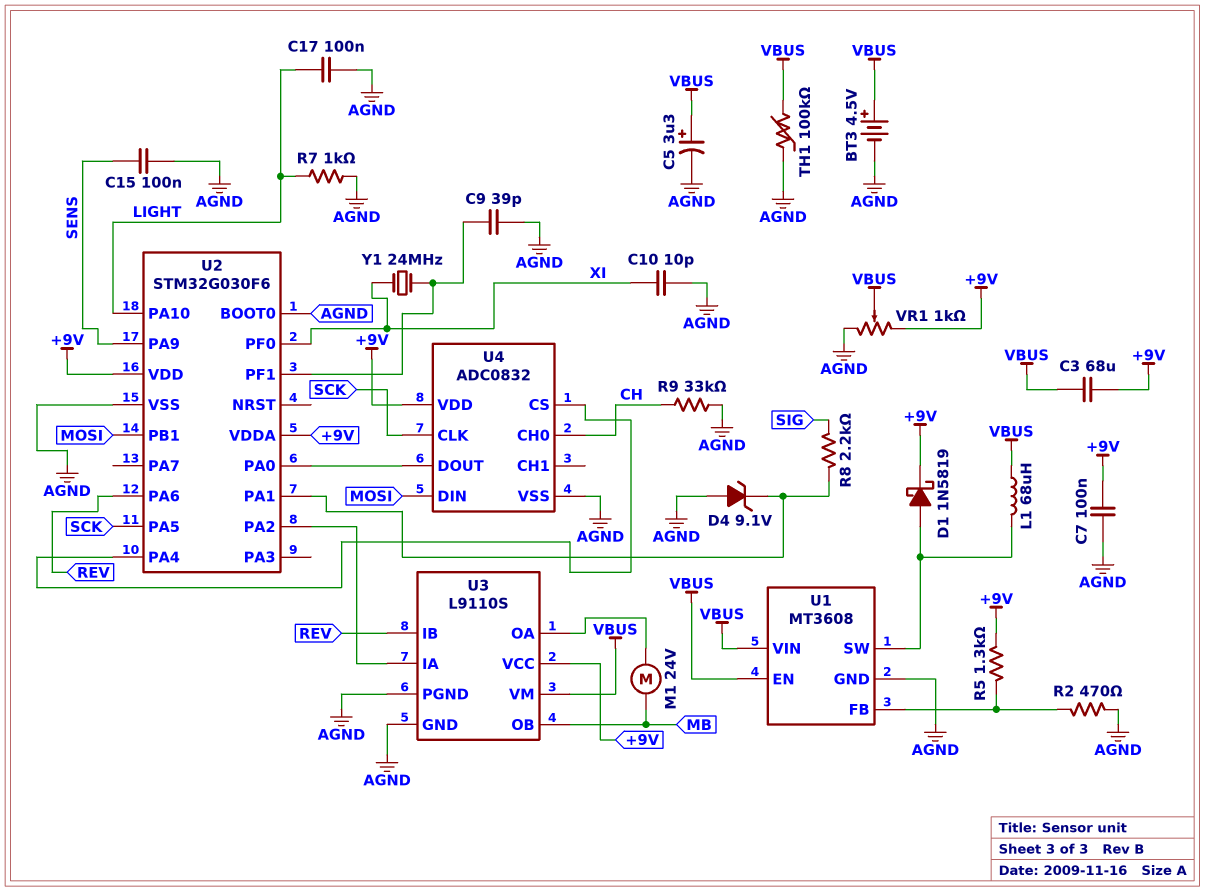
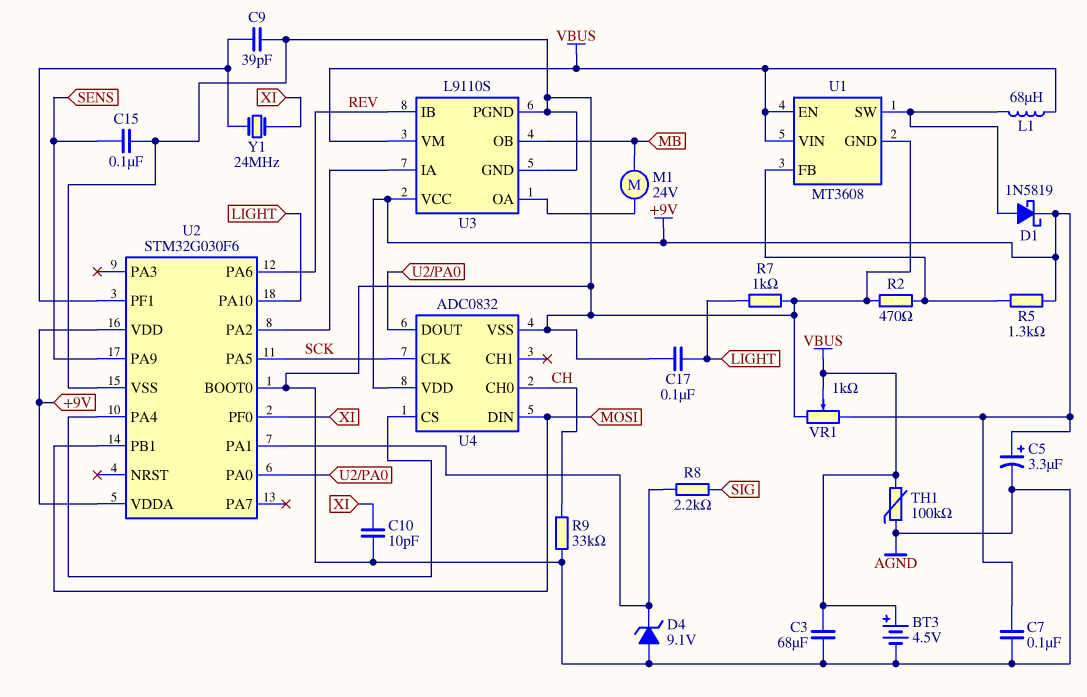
C3: 68uF (+9V, VBUS) -> 68uF (AGND, VBUS)
C5: 3.3uF (plus VBUS, minus AGND) -> 3.3uF (plus +9V, minus AGND)

